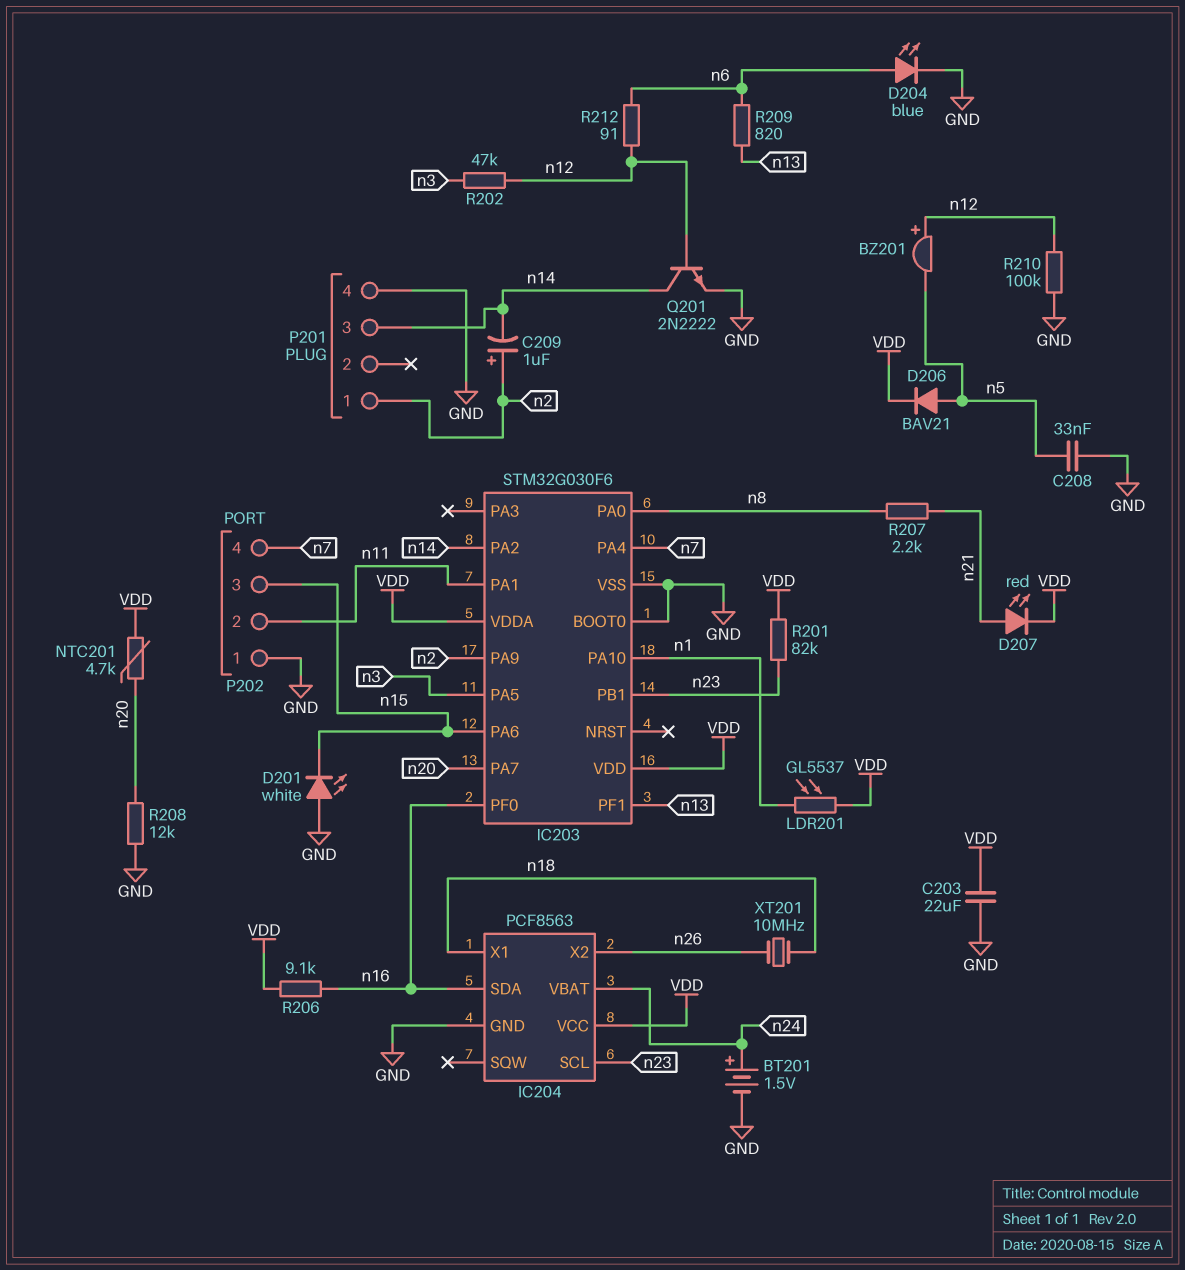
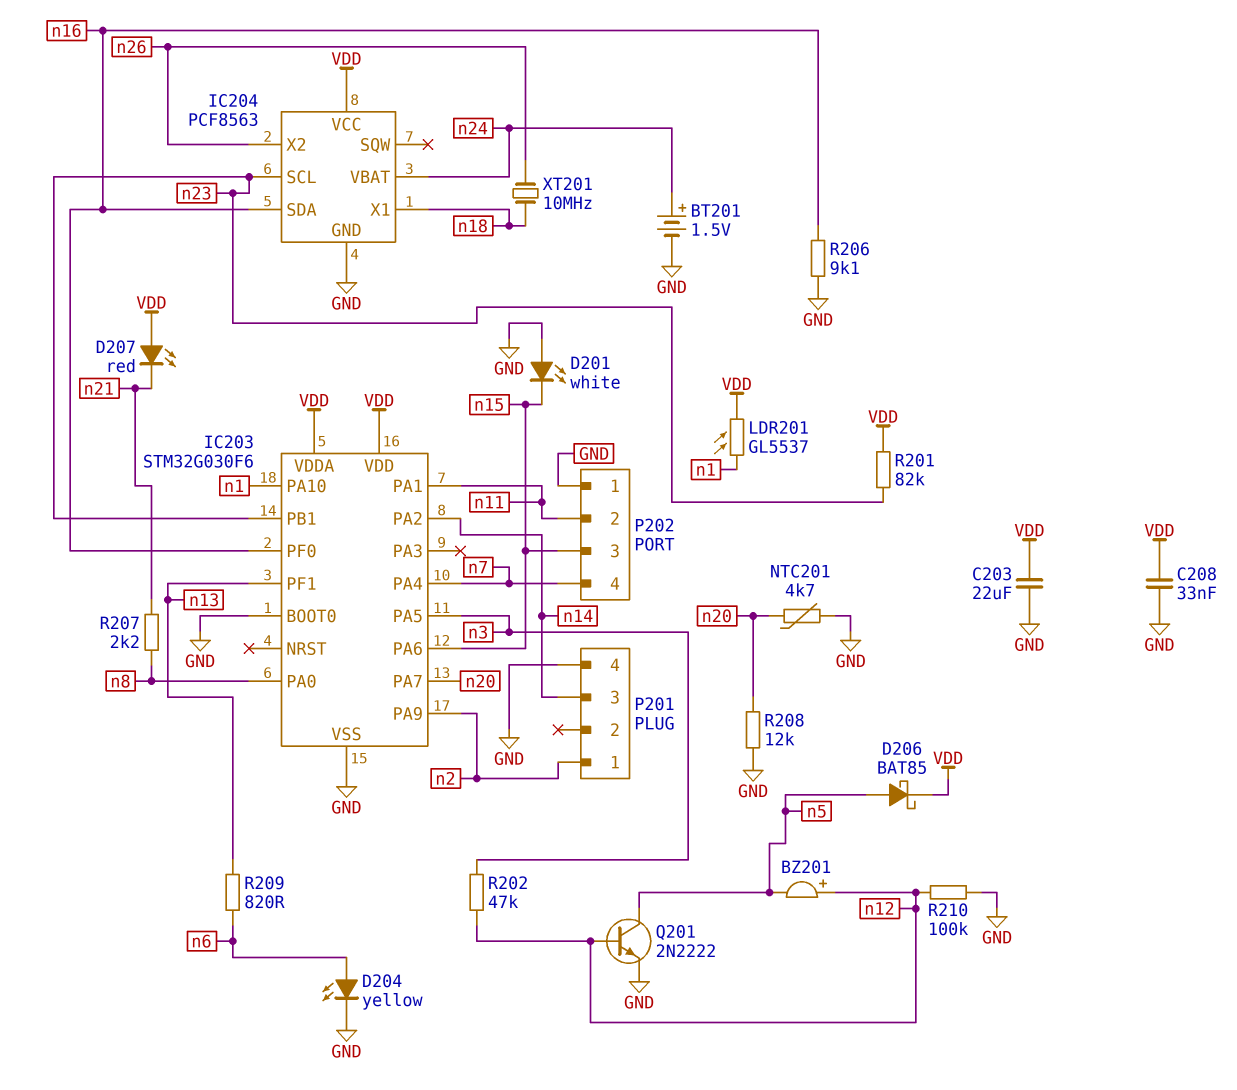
C208: 33nF (GND, n5) -> 33nF (GND, VDD)
C209: 1uF (plus n2, minus n14) -> none
D204: LED blue (A n6, K GND) -> LED yellow (A n6, K GND)
D206: diode BAV21 (A n5, K VDD) -> schottky BAT85 (A n5, K VDD)
D207: LED red (A n21, K VDD) -> LED red (A VDD, K n21)
NTC201: 4.7k (VDD, n20) -> 4.7k (GND, n20)
Q201: NPN 2N2222 (B n12, C n14, E GND) -> NPN 2N2222 (B n12, C n5, E GND)
R206: 9.1k (VDD, n16) -> 9.1k (GND, n16)
R212: 91 (n6, n12) -> none

